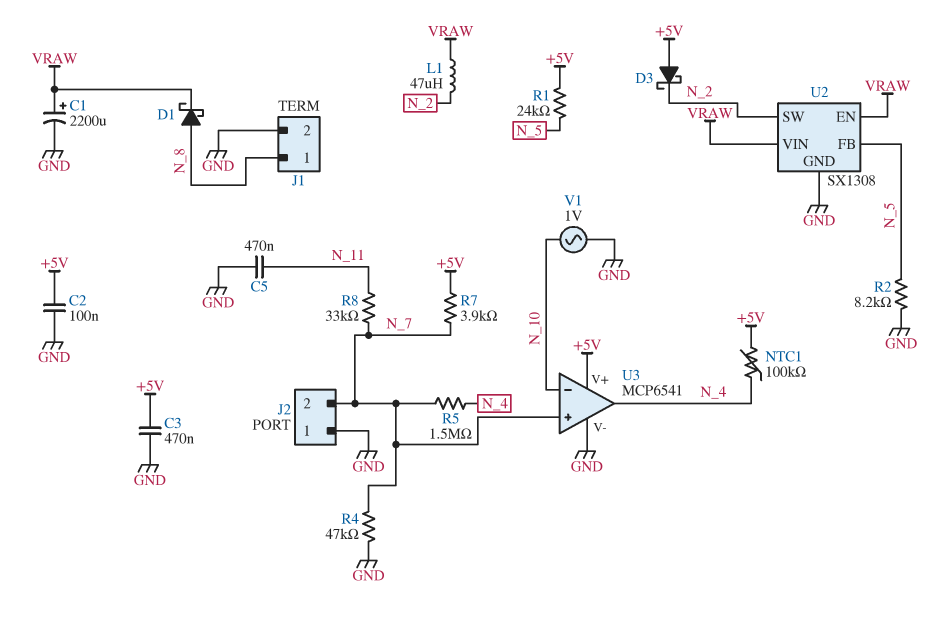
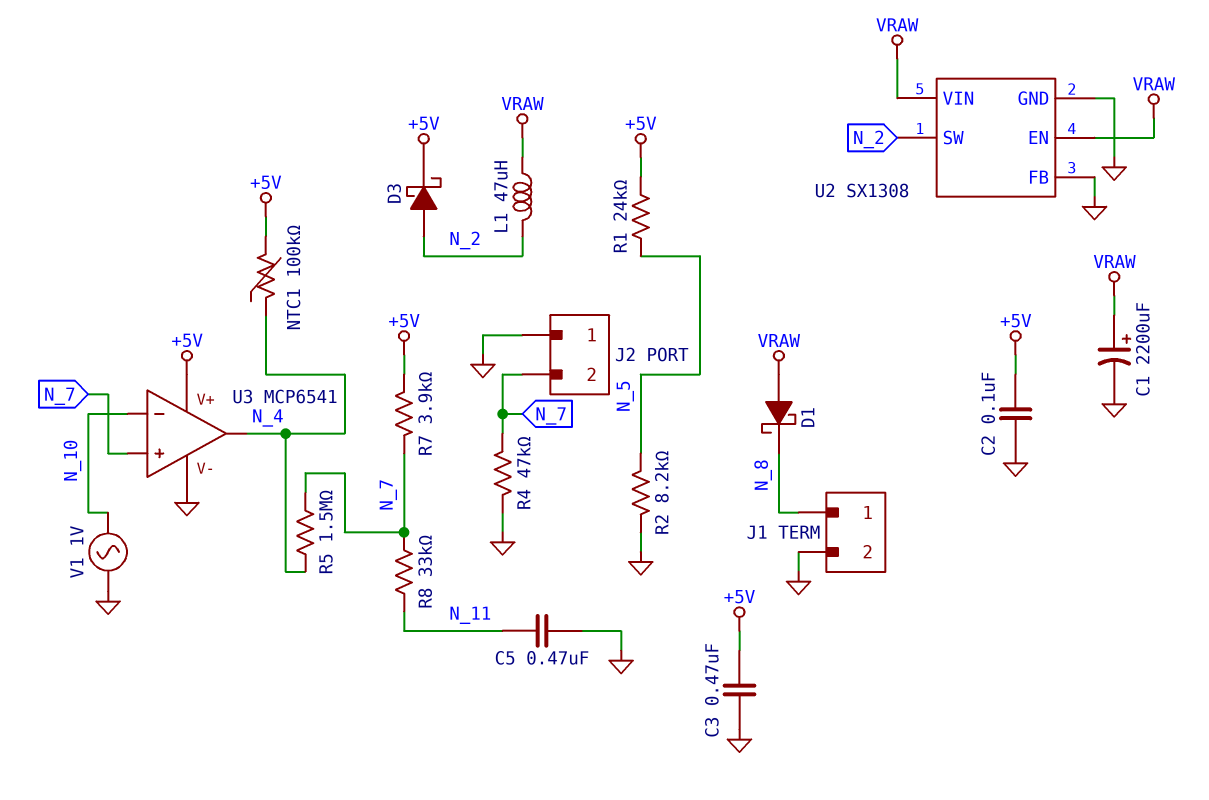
D1: schottky (A N_8, K VRAW) -> schottky (A VRAW, K N_8)
D3: schottky (A +5V, K N_2) -> schottky (A N_2, K +5V)
U2 pin FB: N_5 -> GND

